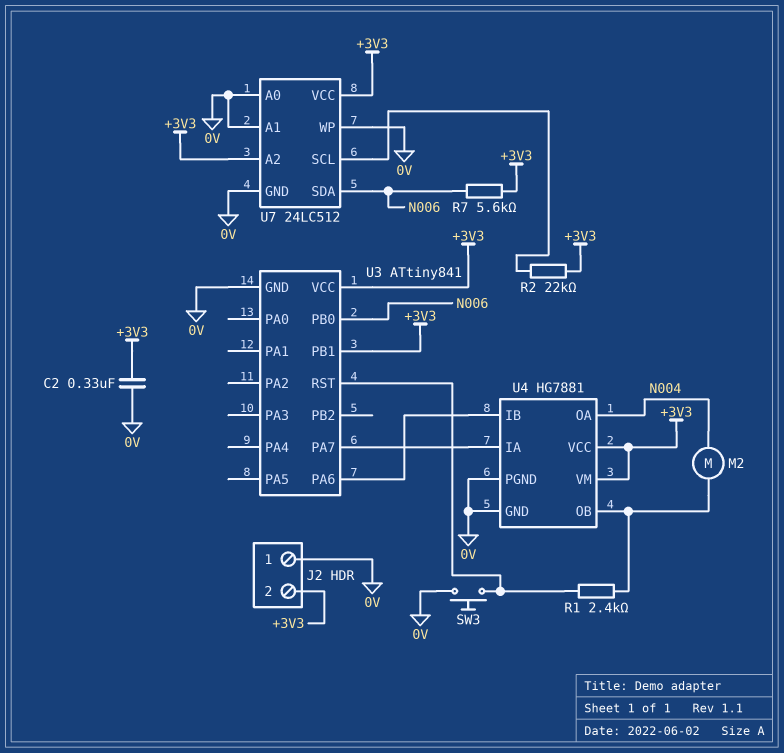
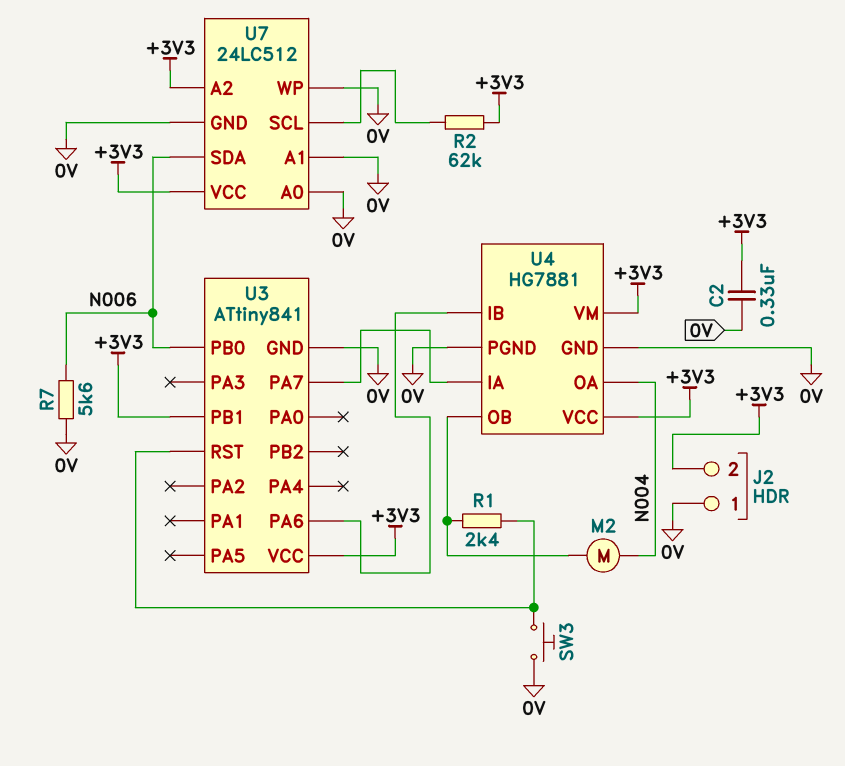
R2: 22k (+3V3, U7/SCL) -> 62k (+3V3, U7/SCL)
R7: 5.6k (+3V3, N006) -> 5.6k (0V, N006)

